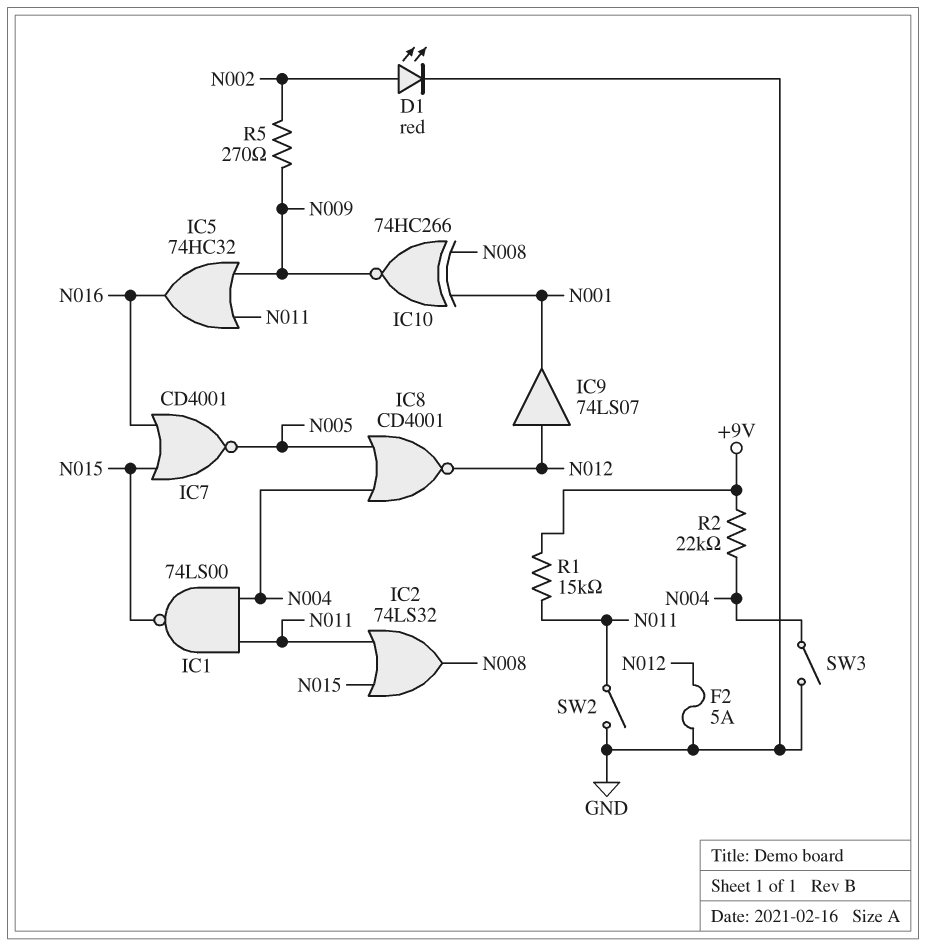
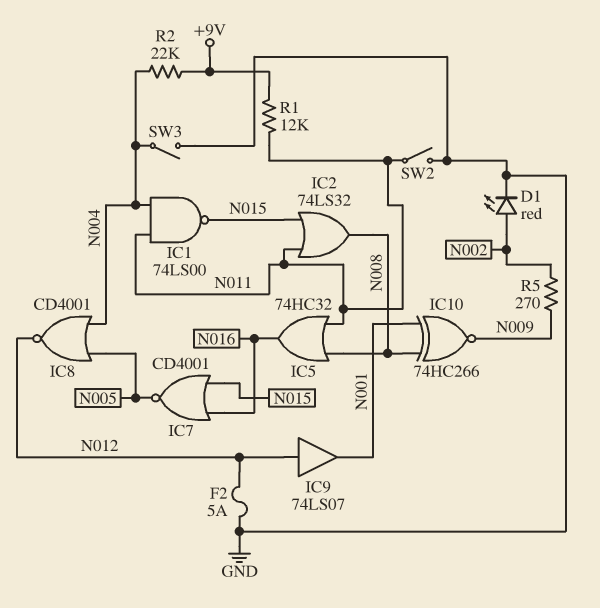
IC5: OR 74HC32 (in N009, in N011, out N016) -> OR 74HC32 (in N008, in N011, out N016)
R1: 15k (+9V, N011) -> 12k (+9V, N011)

